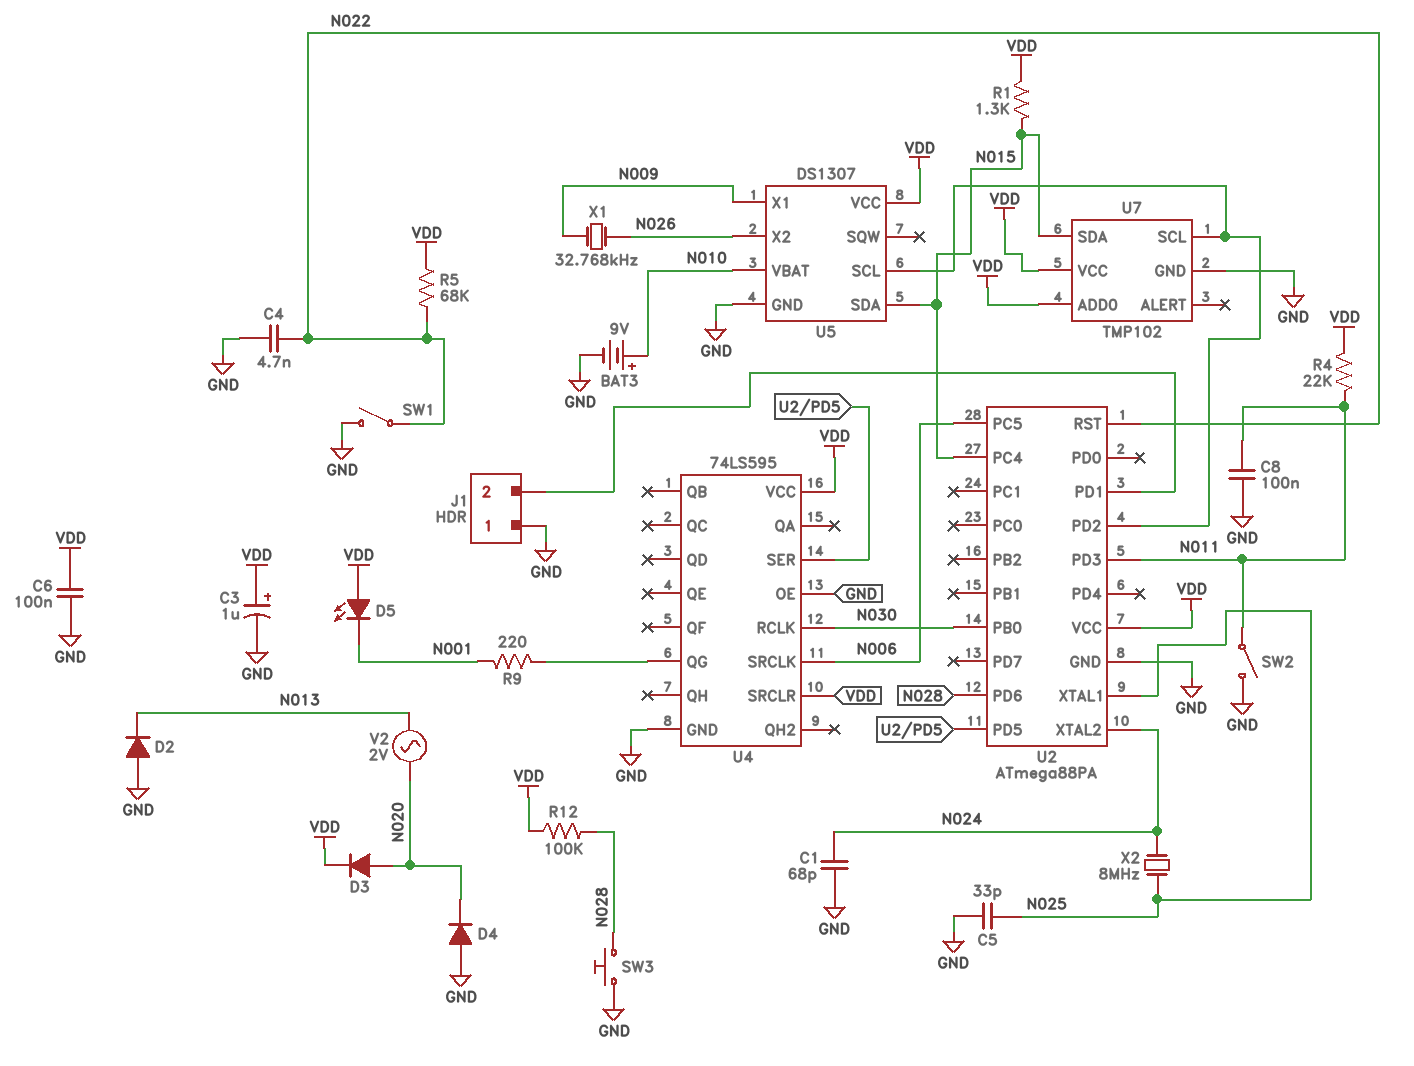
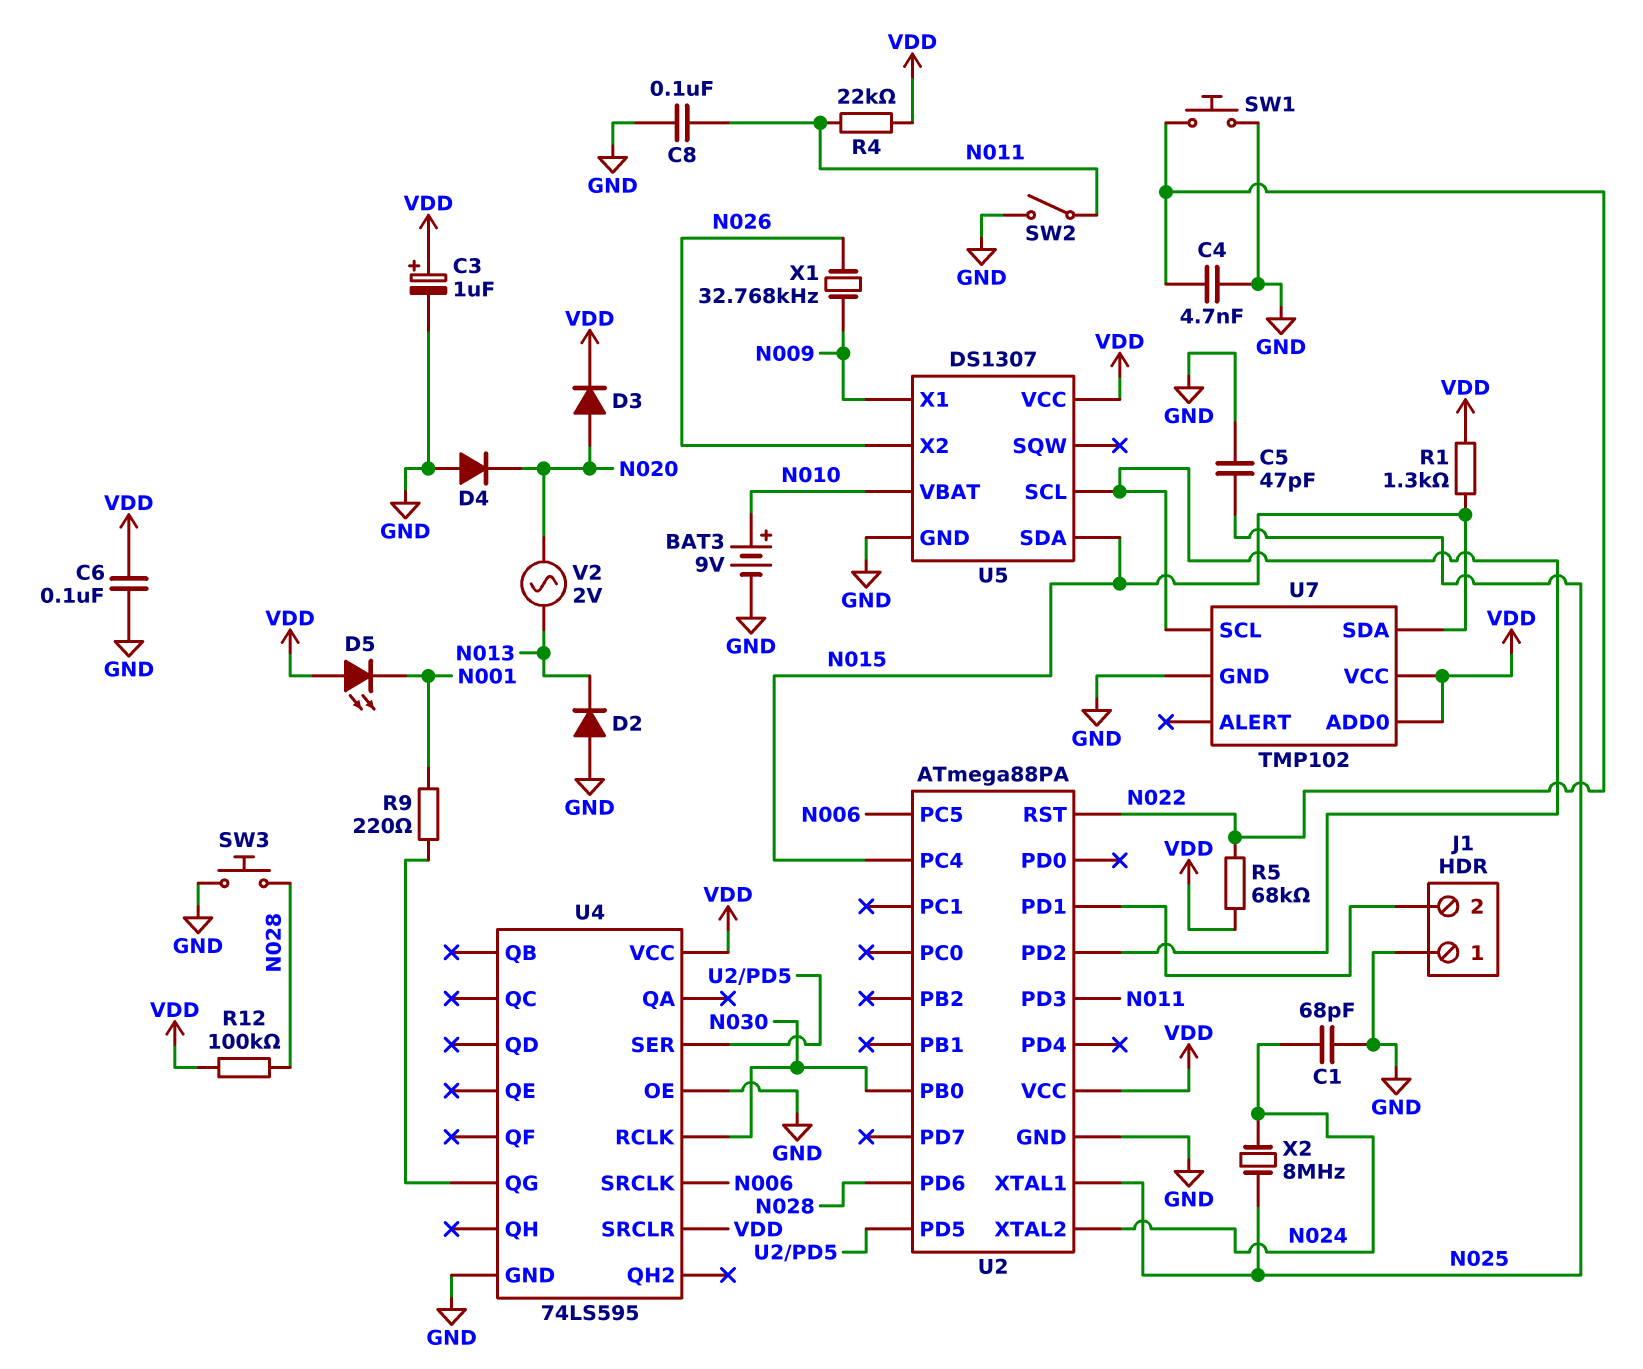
C5: 33pF (GND, N025) -> 47pF (GND, N025)
SW1: switch (GND, N022) -> button (GND, N022)

